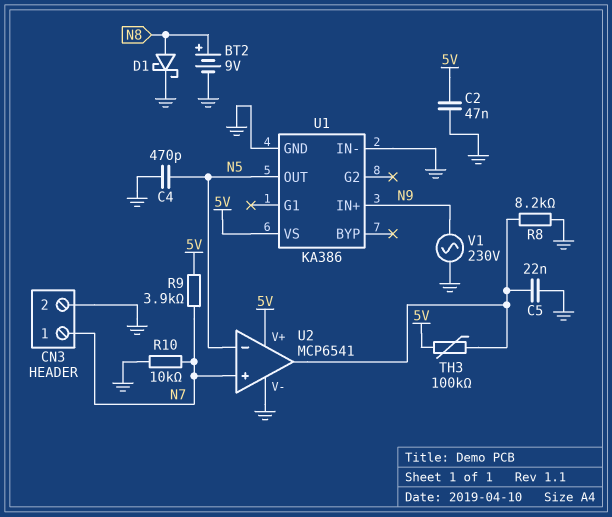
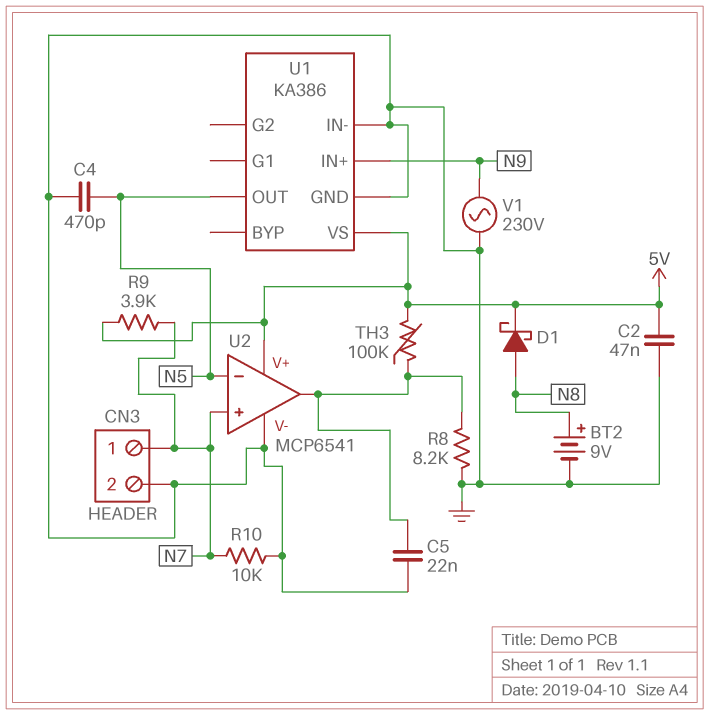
D1: schottky (A N8, K GND) -> schottky (A N8, K 5V)

